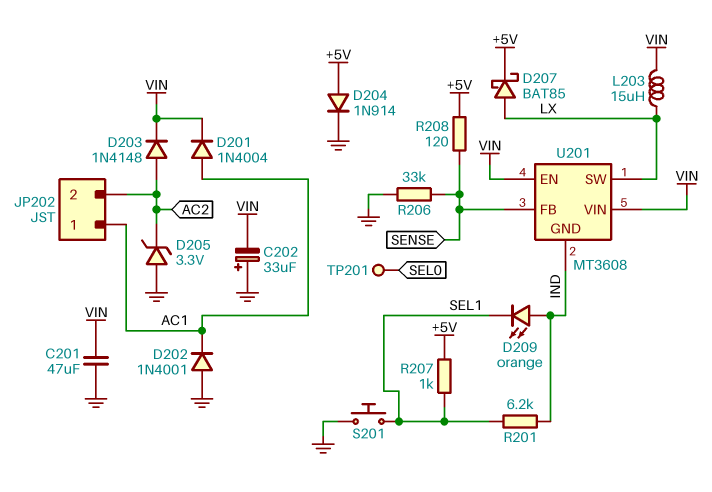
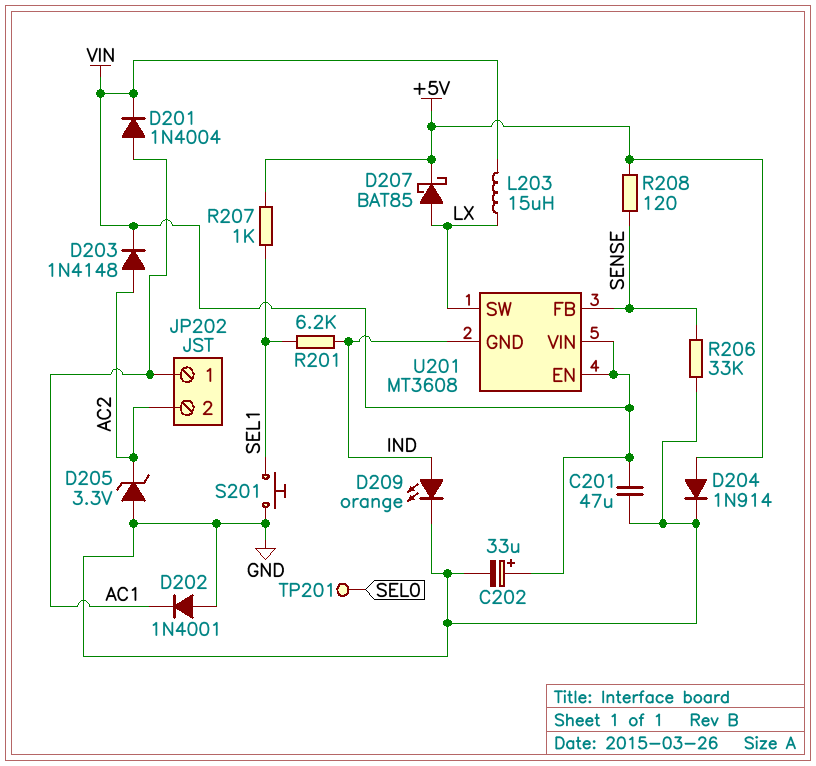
C202: 33uF (plus GND, minus VIN) -> 33uF (plus VIN, minus GND)
D209: LED orange (A IND, K SEL1) -> LED orange (A IND, K GND)

